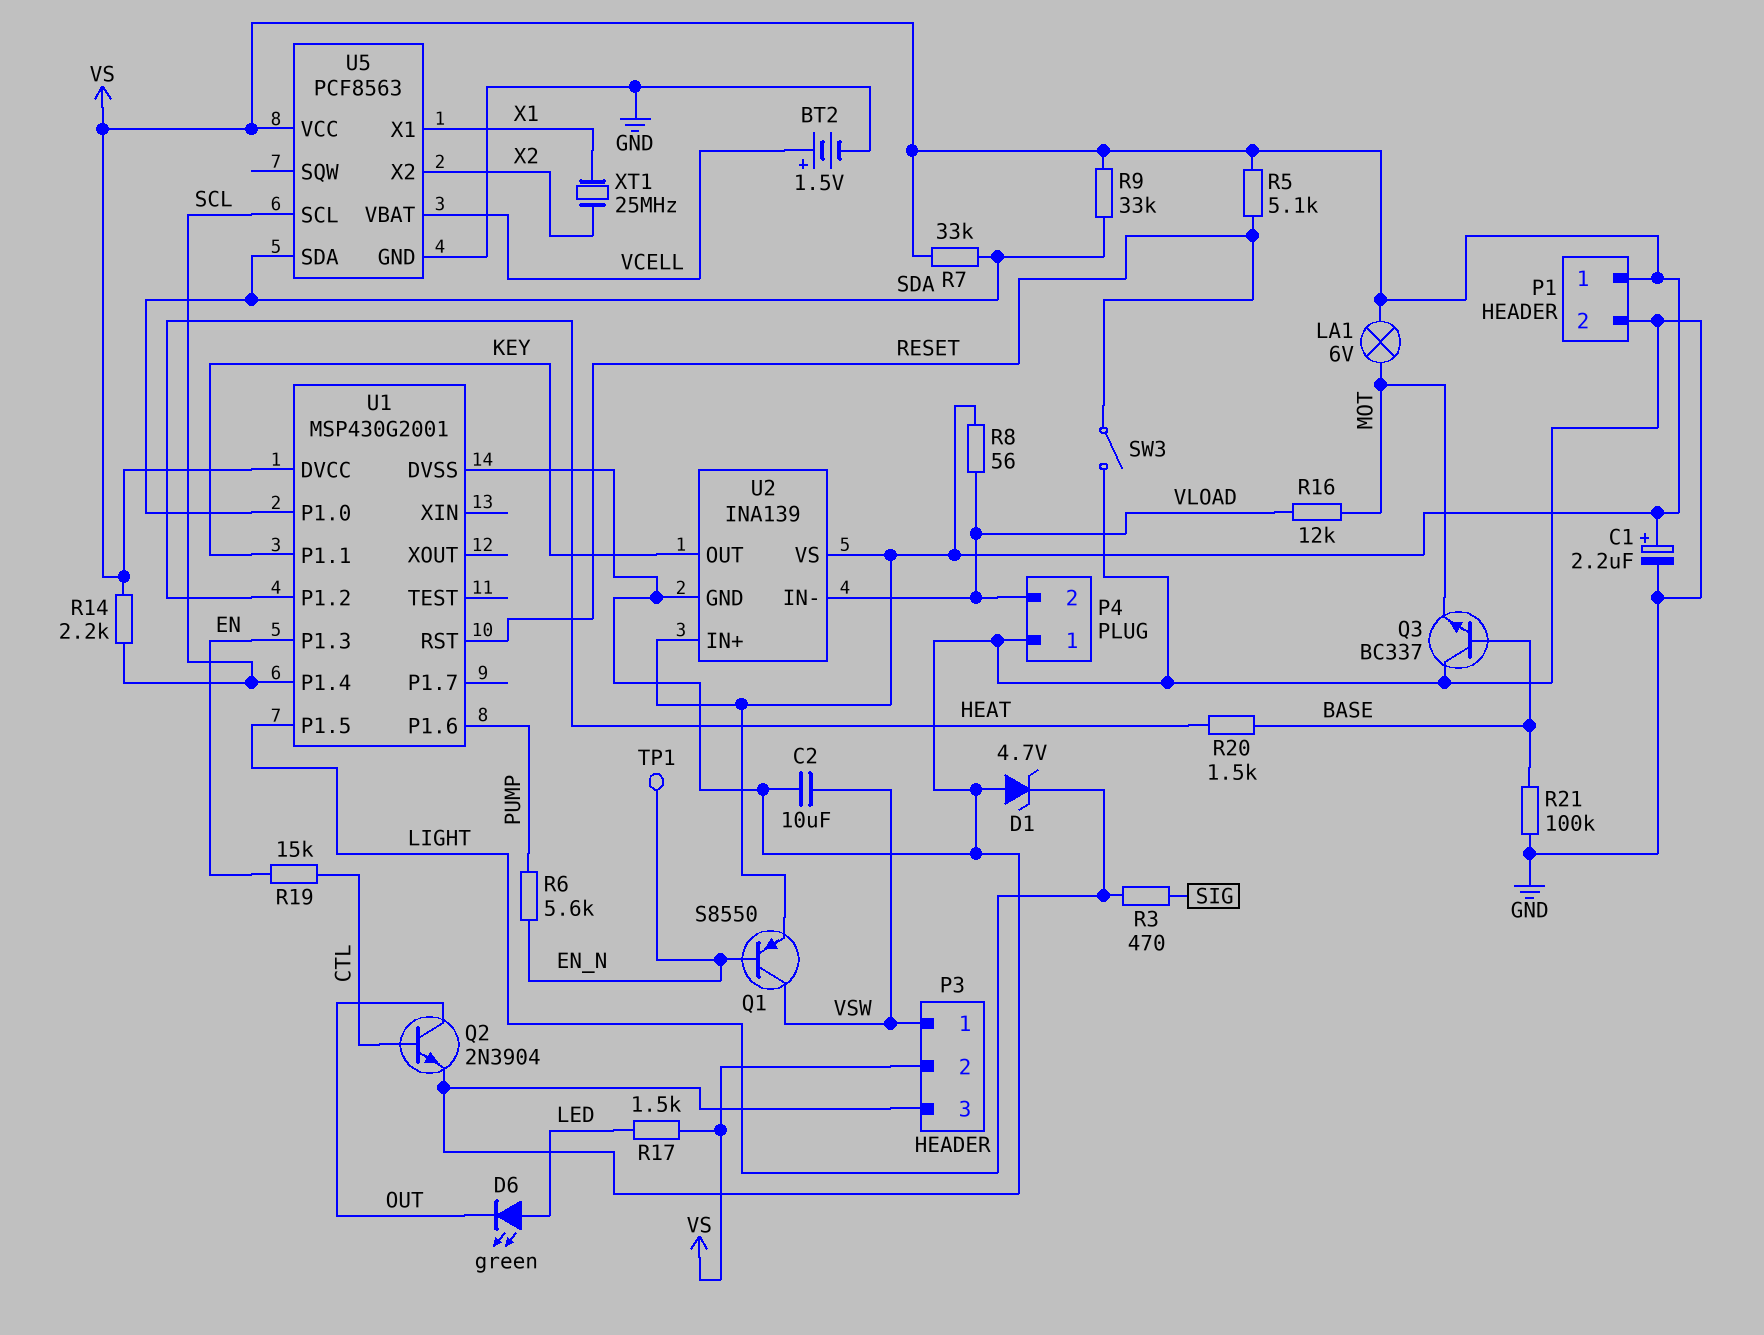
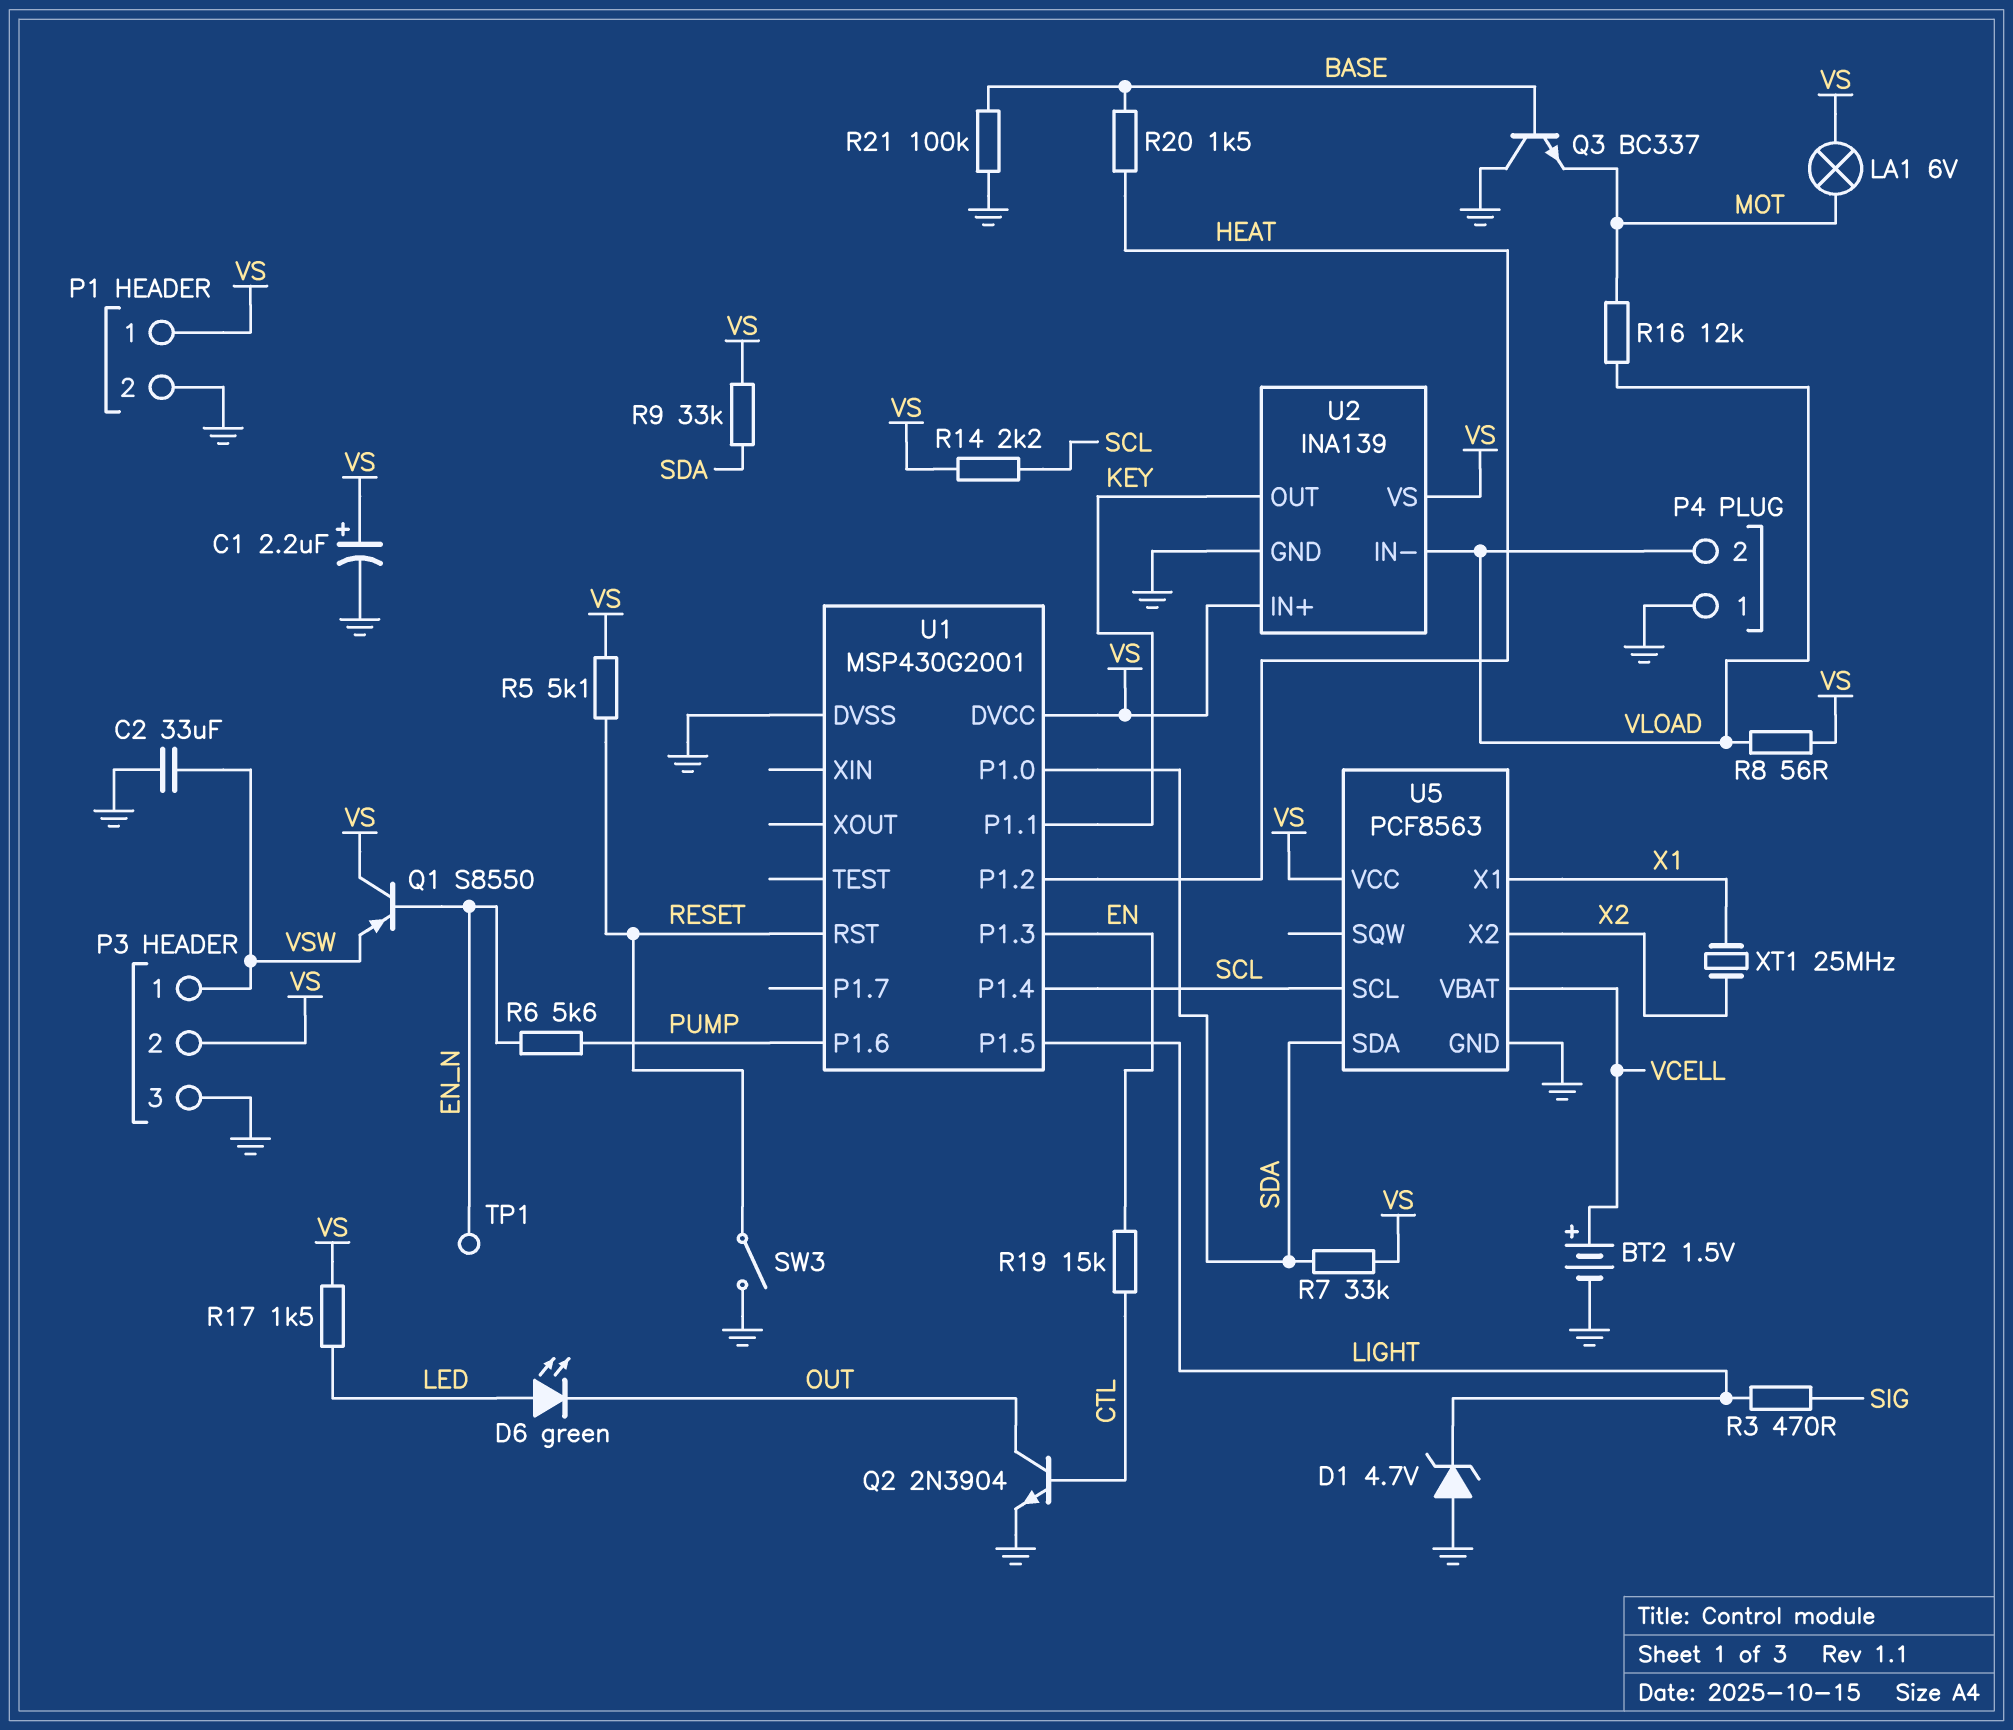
C2: 10uF (GND, VSW) -> 33uF (GND, VSW)
Q1: PNP S8550 (B EN_N, C VSW, E VS) -> PNP S8550 (B EN_N, C VS, E VSW)

